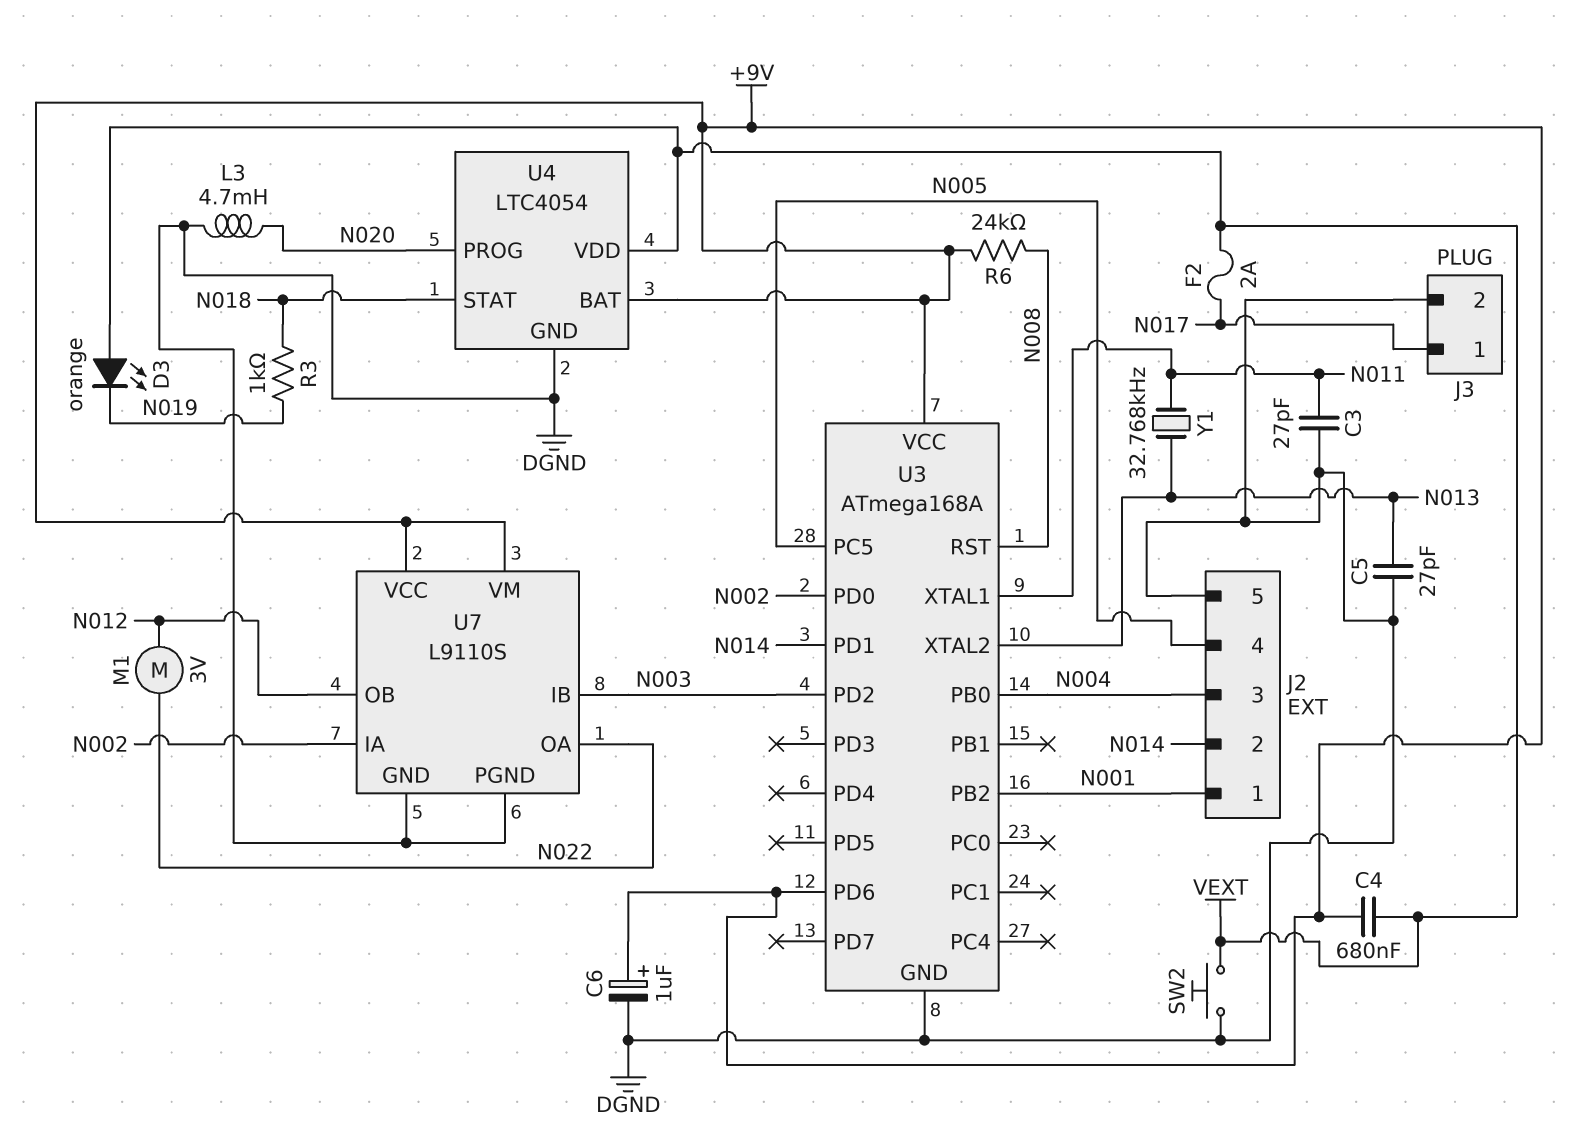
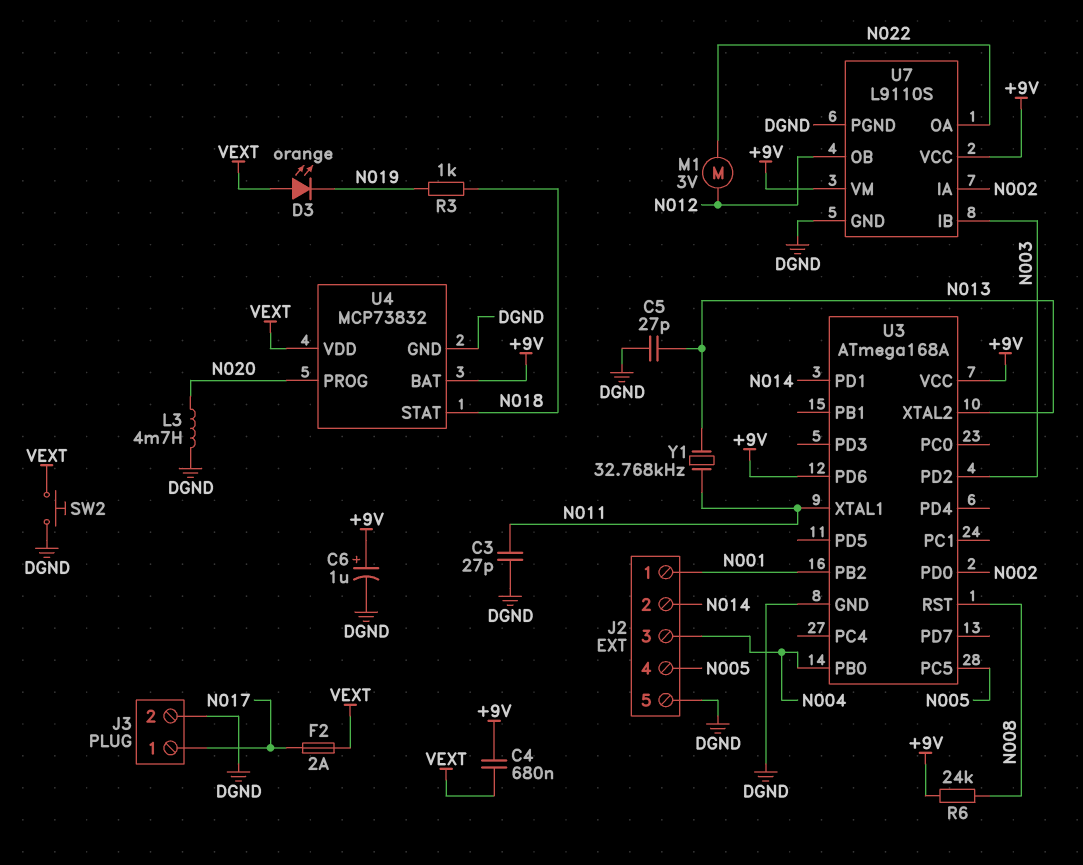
U4: LTC4054 -> MCP73832

